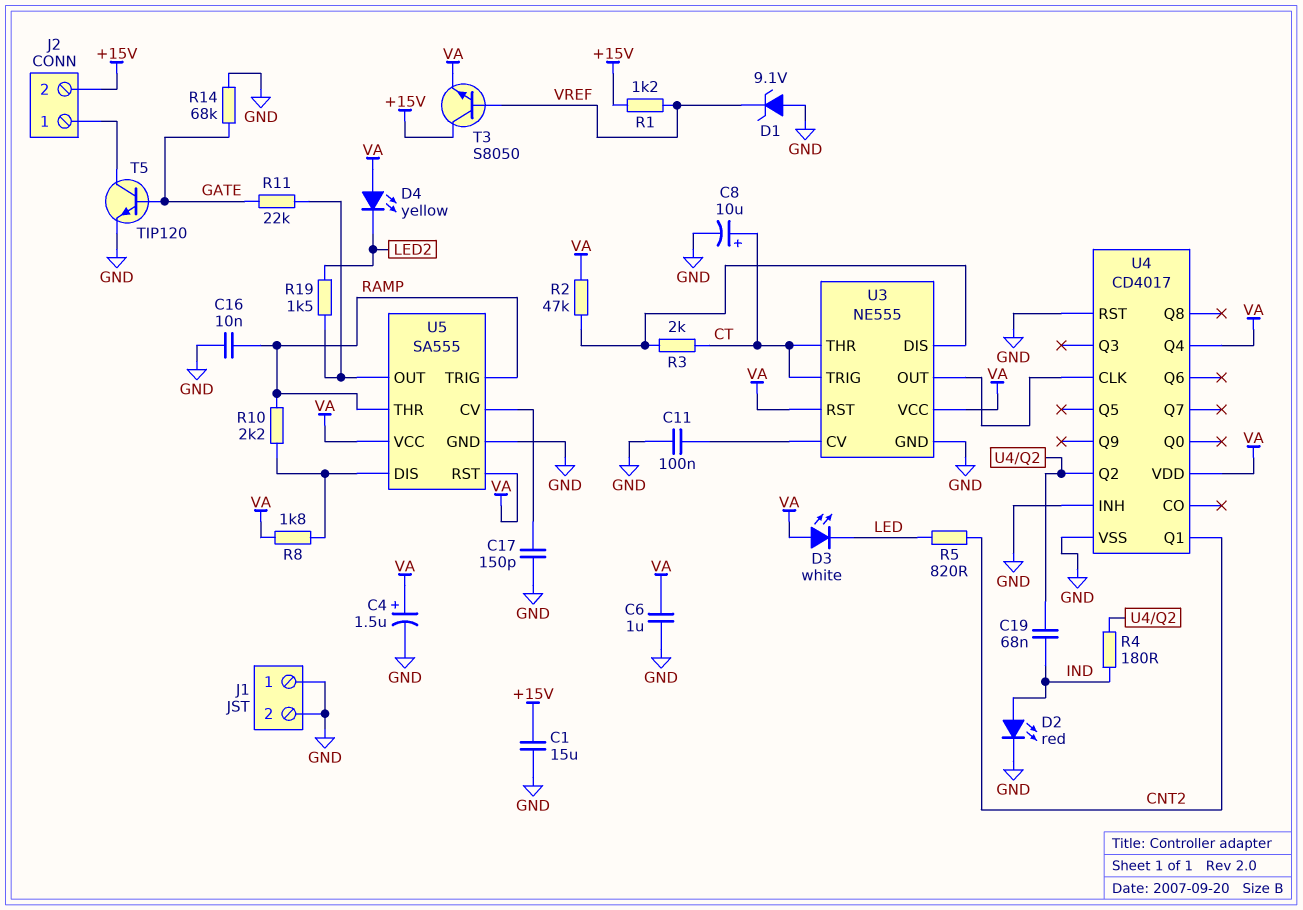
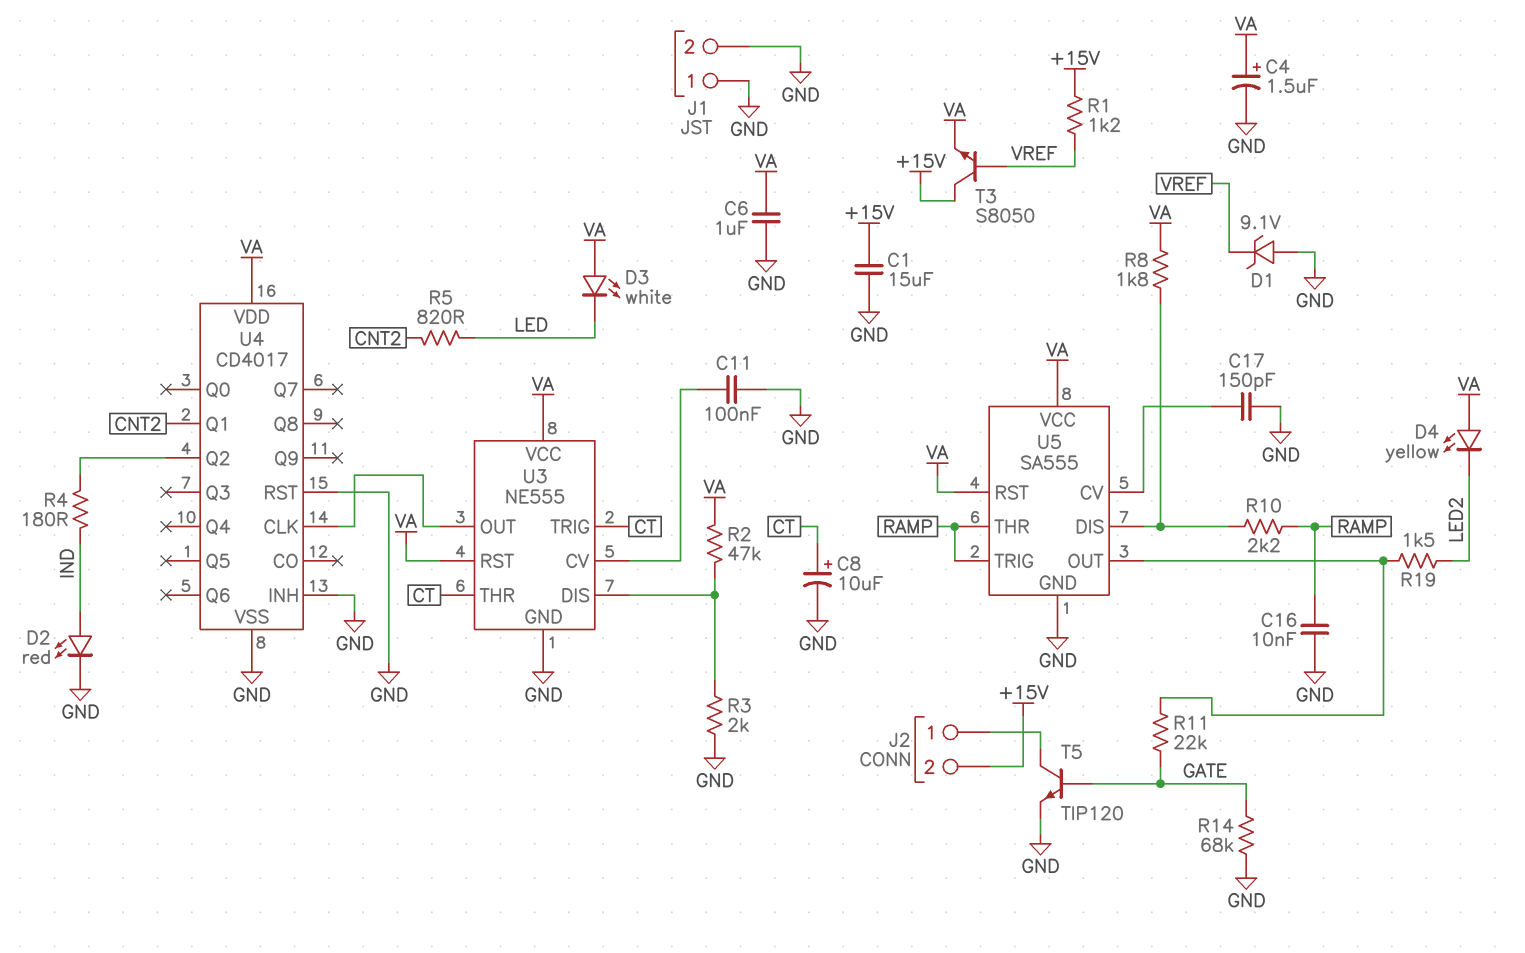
C19: 68nF (IND, U4/Q2) -> none
R3: 2k (CT, U3/DIS) -> 2k (GND, U3/DIS)
U4 pin Q4: VA -> none

